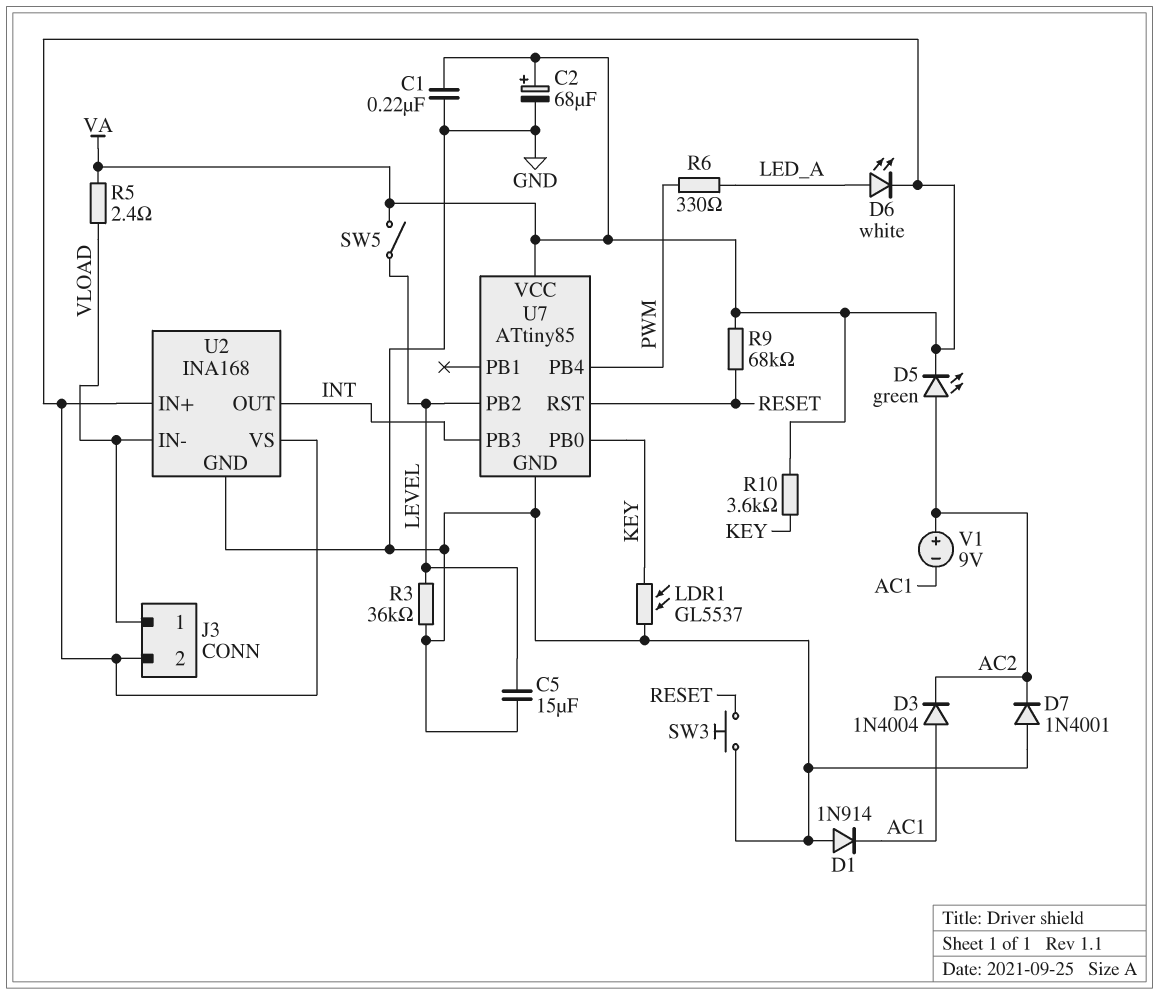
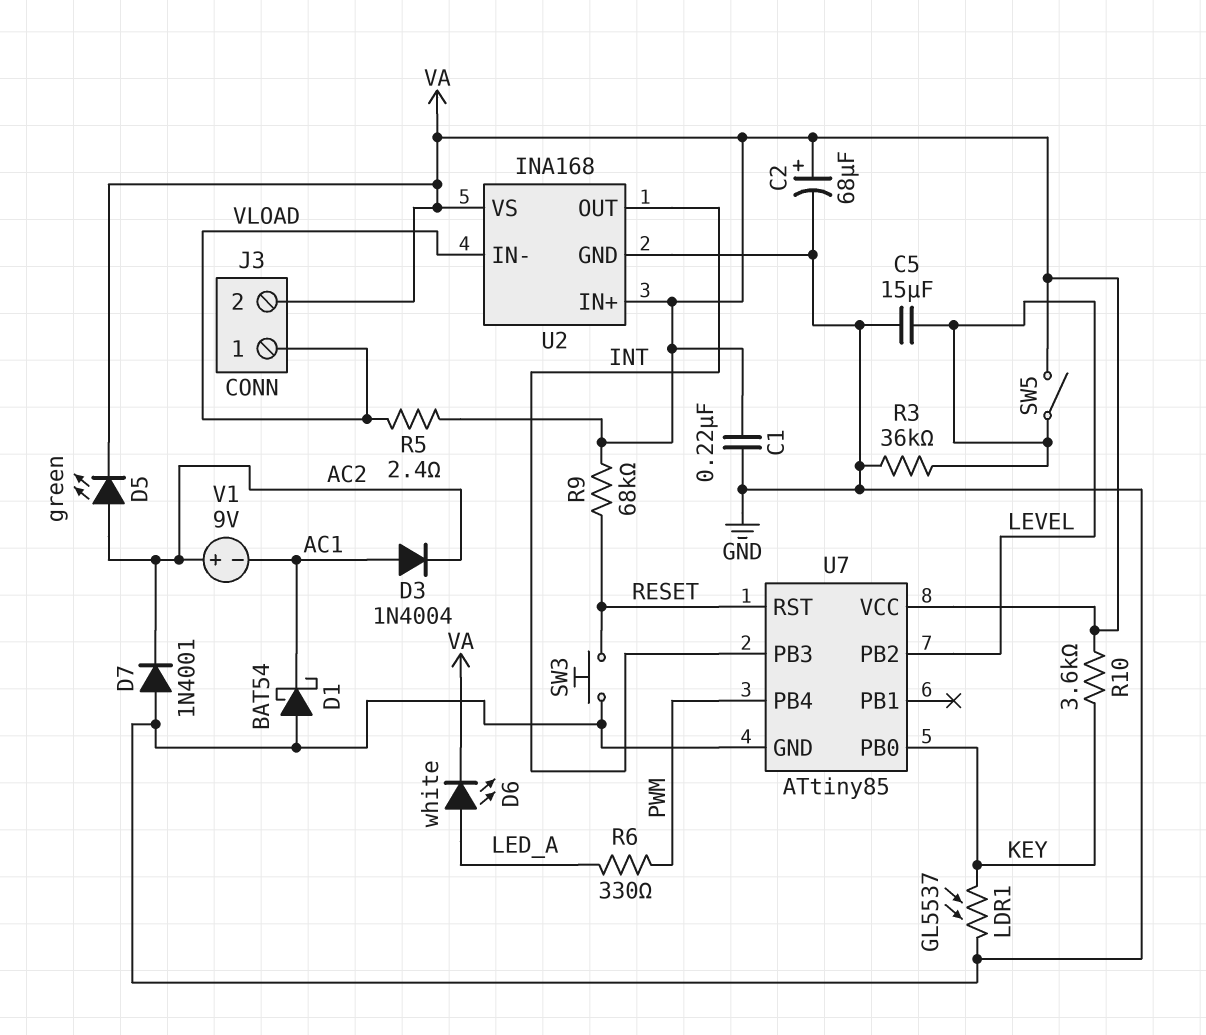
D1: diode 1N914 (A GND, K AC1) -> schottky BAT54 (A GND, K AC1)

